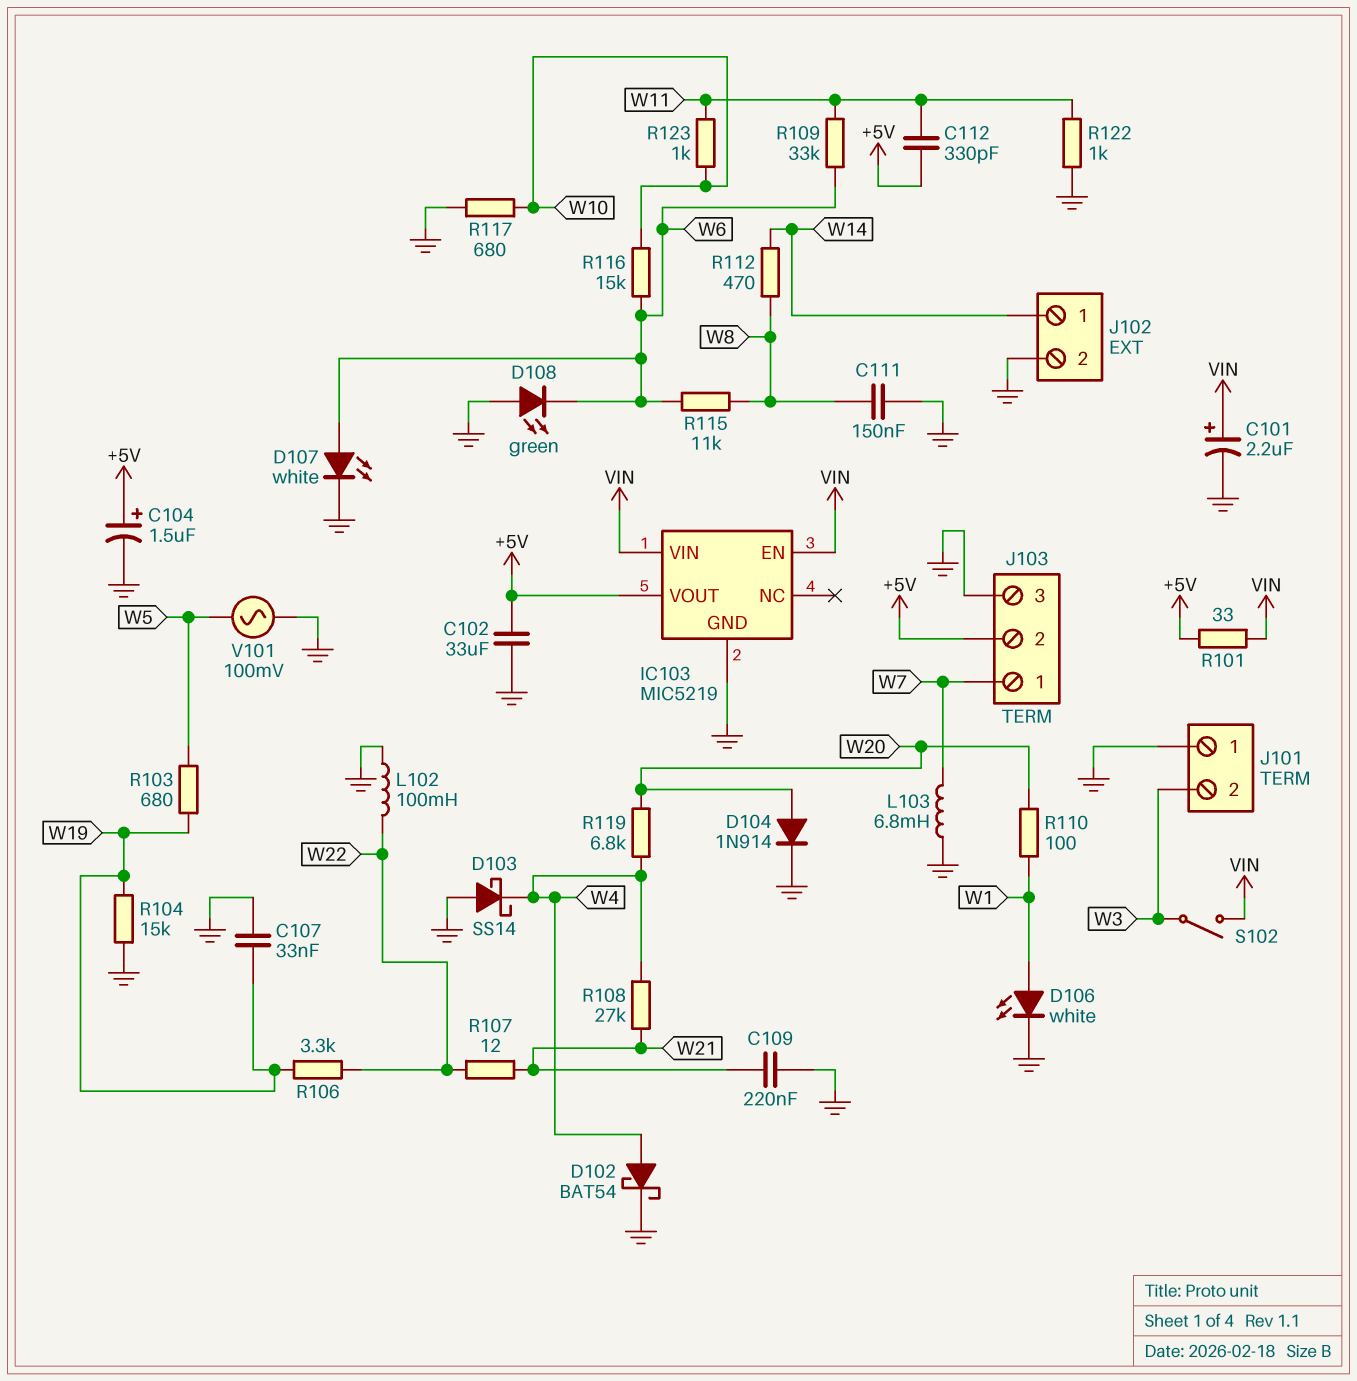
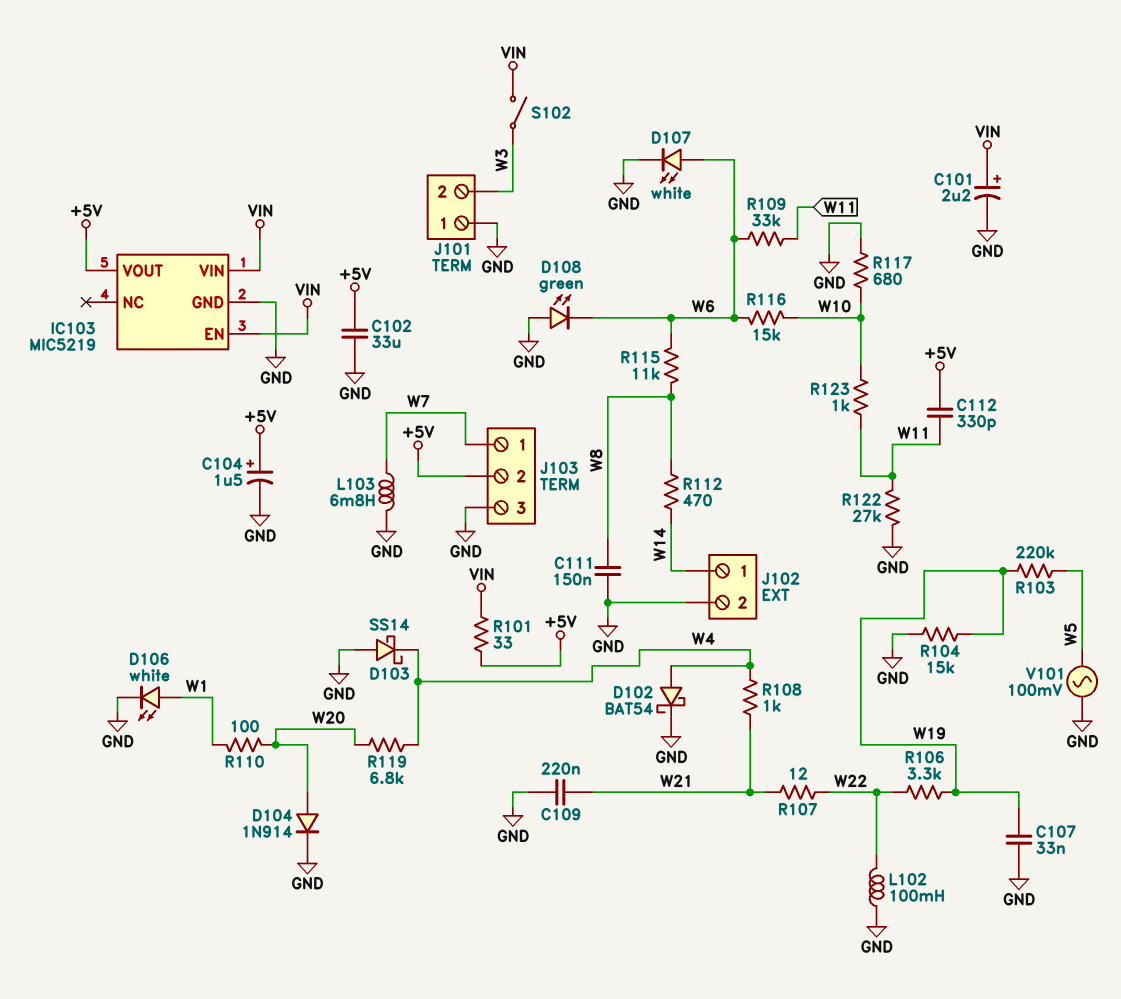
R103: 680 (W5, W19) -> 220k (W5, W19)
R108: 27k (W4, W21) -> 1k (W4, W21)
R122: 1k (GND, W11) -> 27k (GND, W11)

